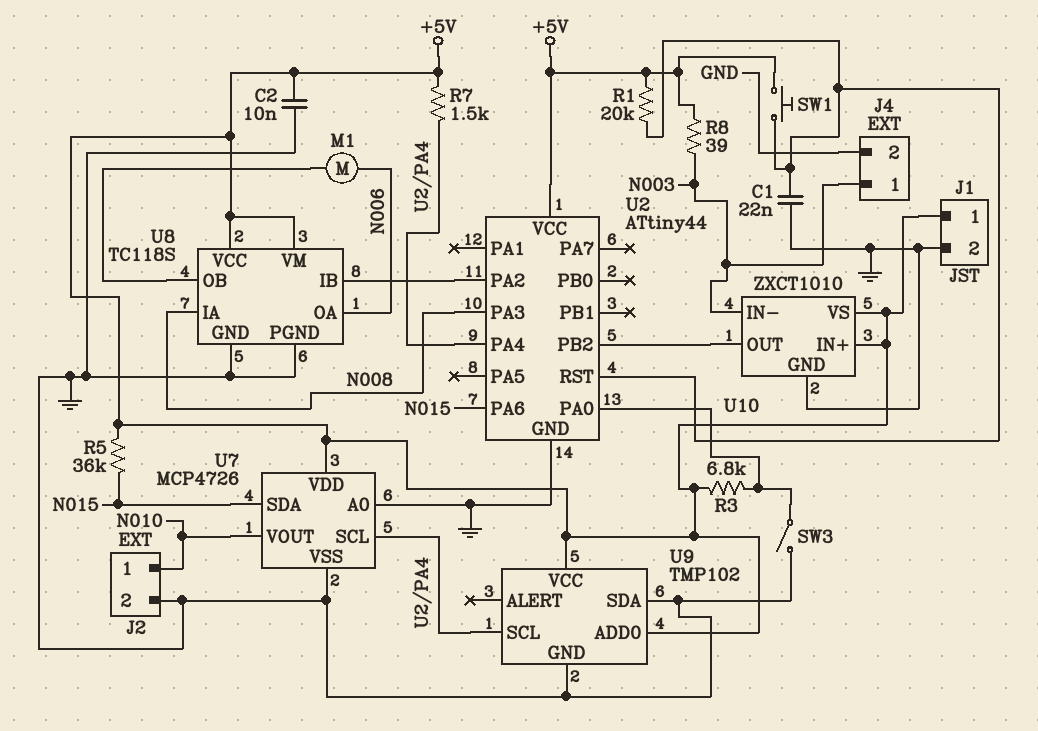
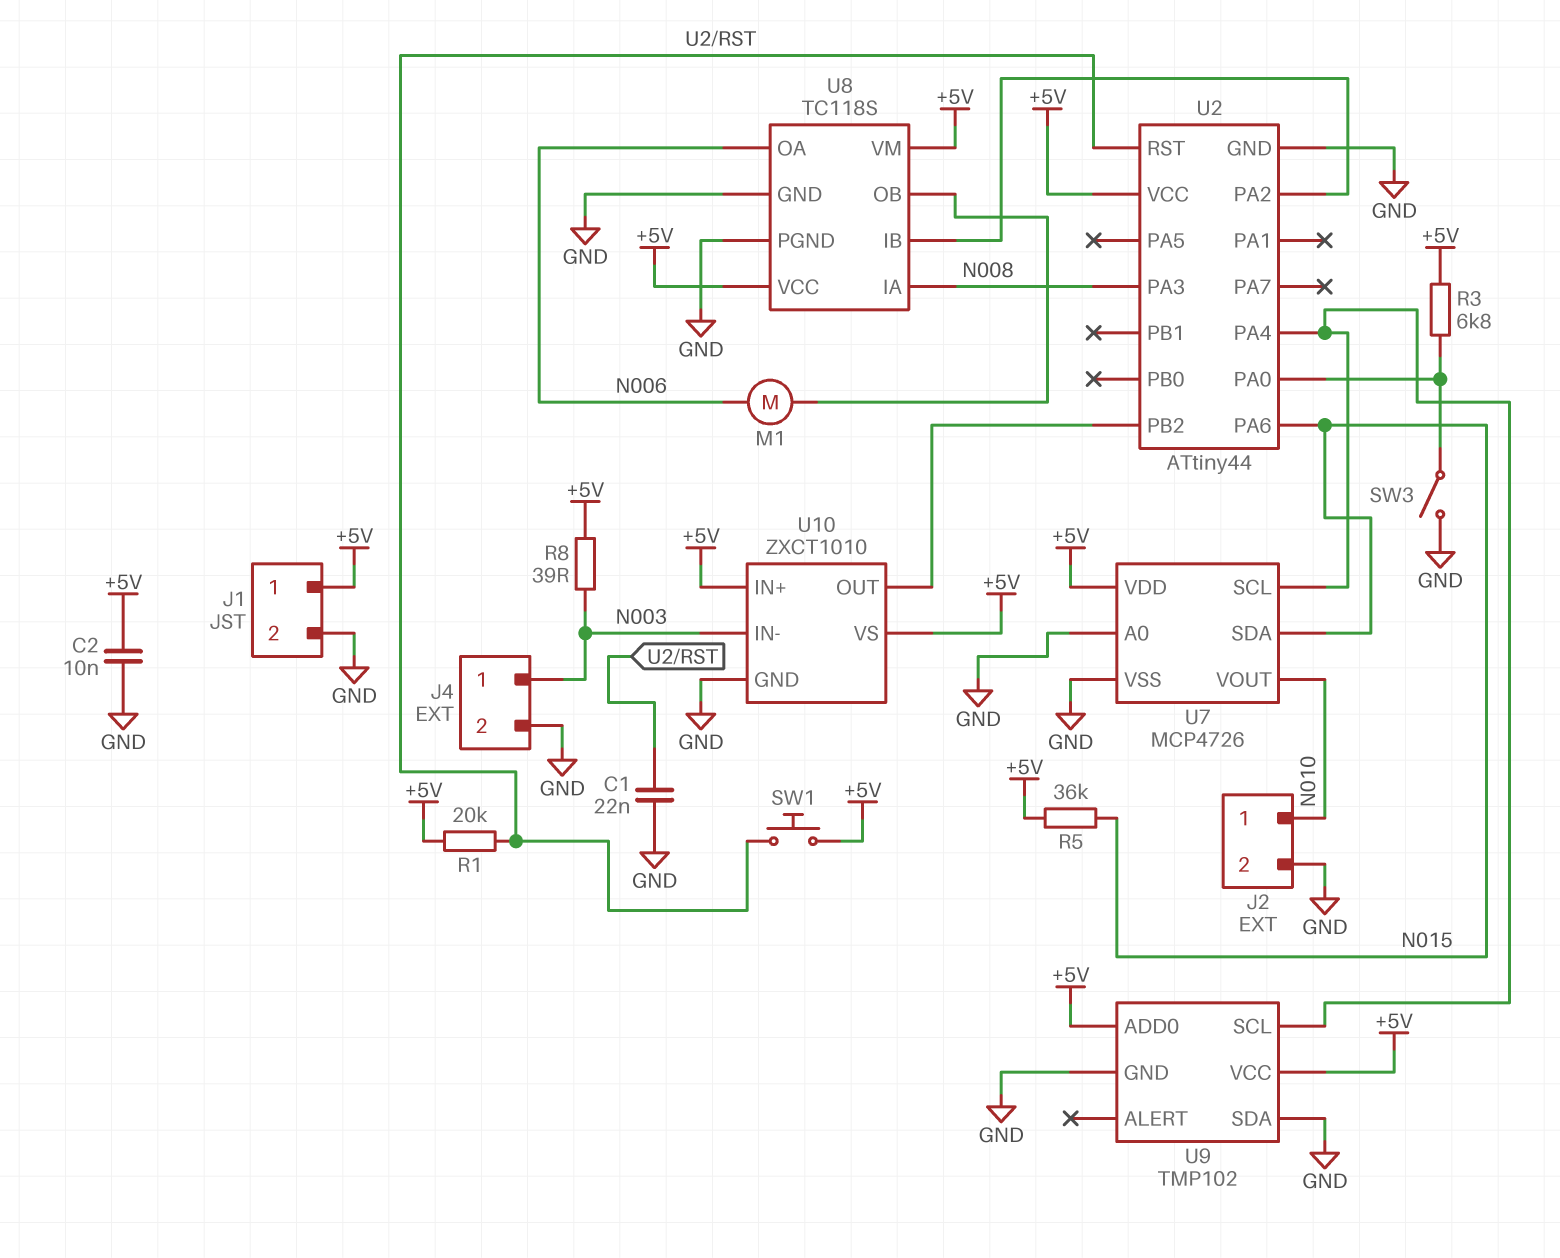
R7: 1.5k (+5V, U2/PA4) -> none

